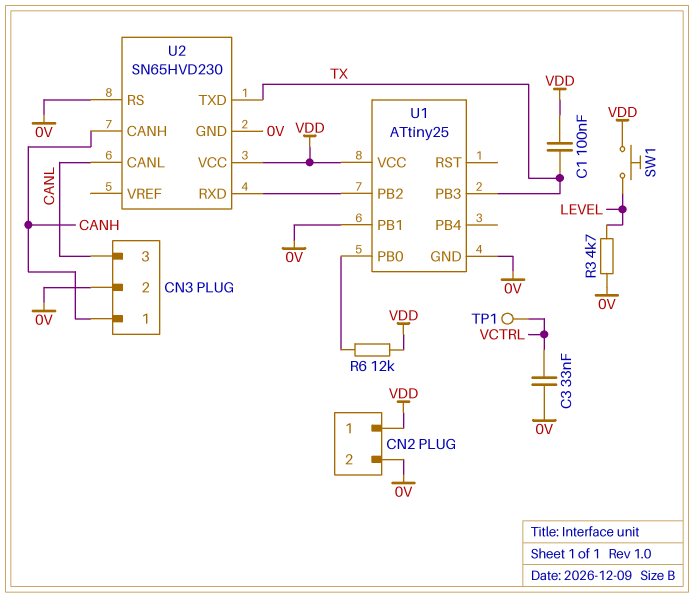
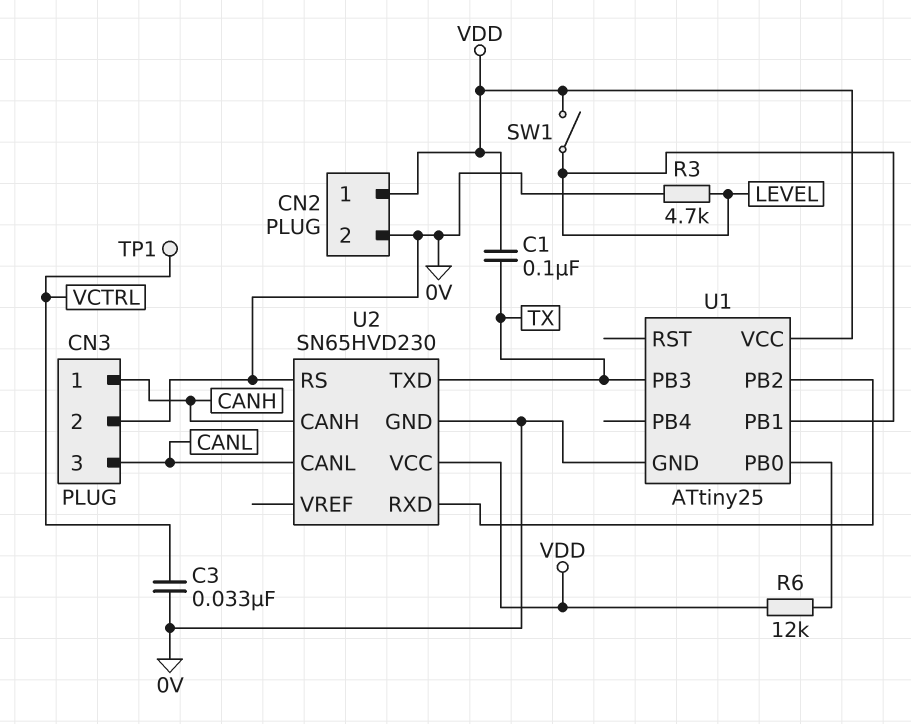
SW1: button (LEVEL, VDD) -> switch (LEVEL, VDD)
U1 pin PB1: 0V -> LEVEL

